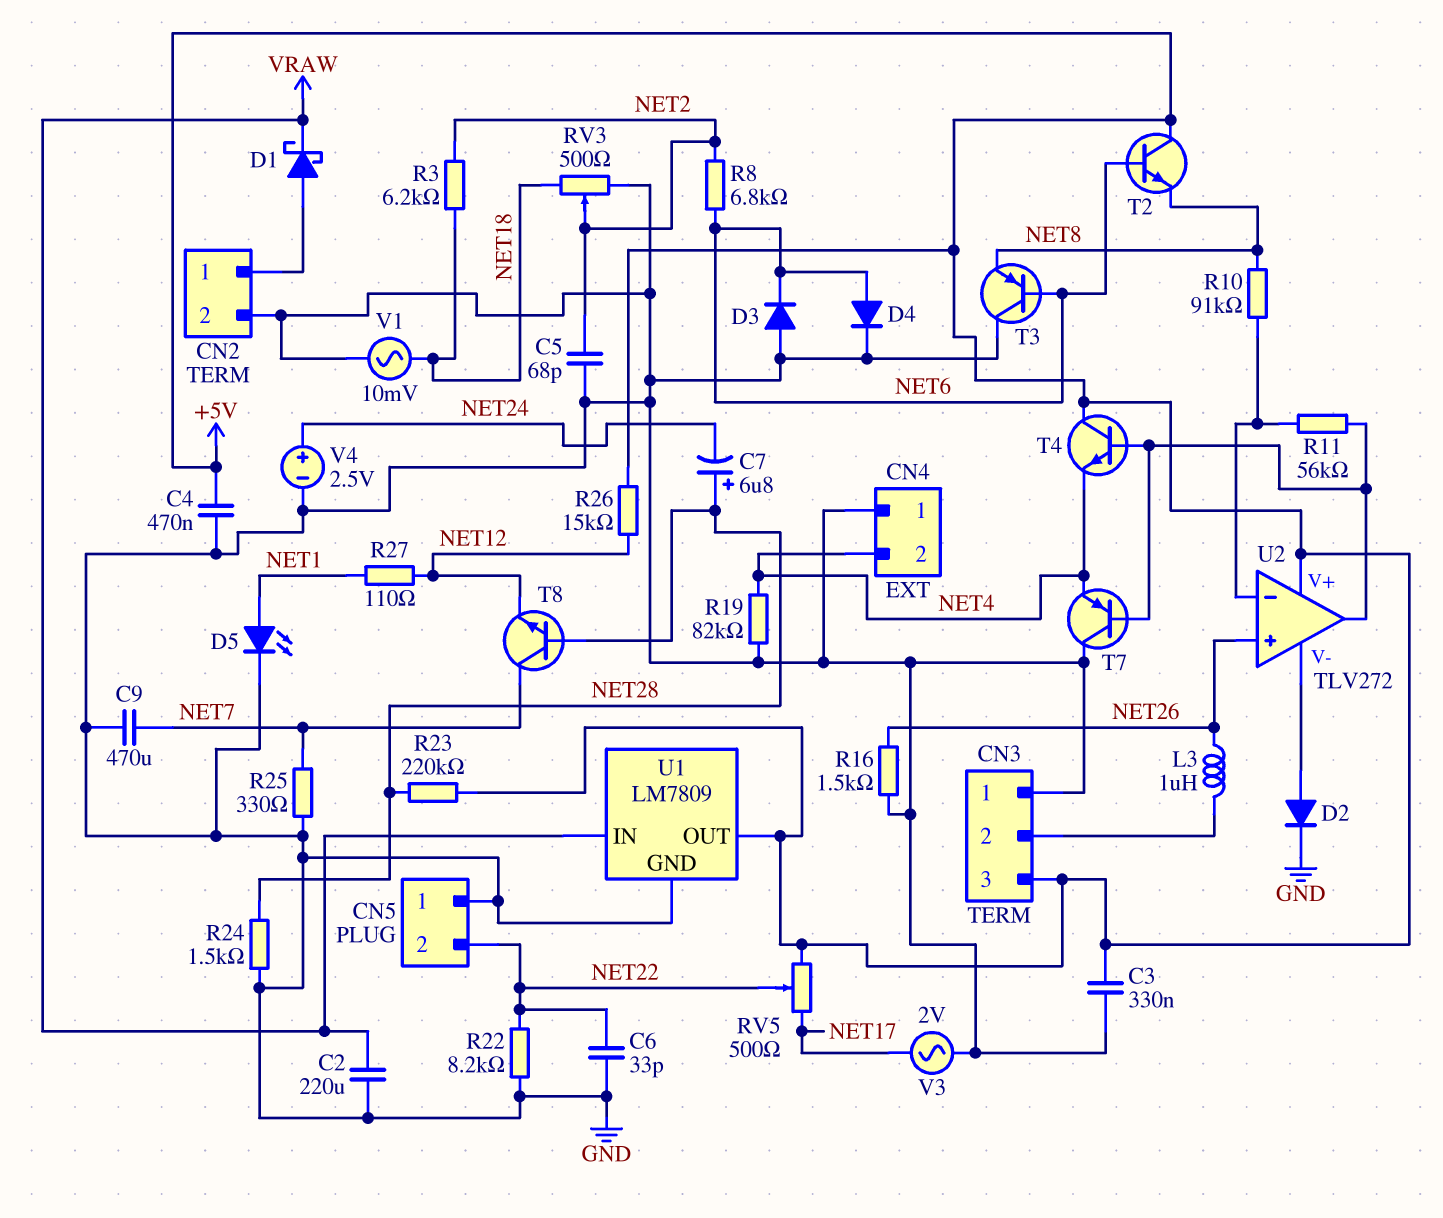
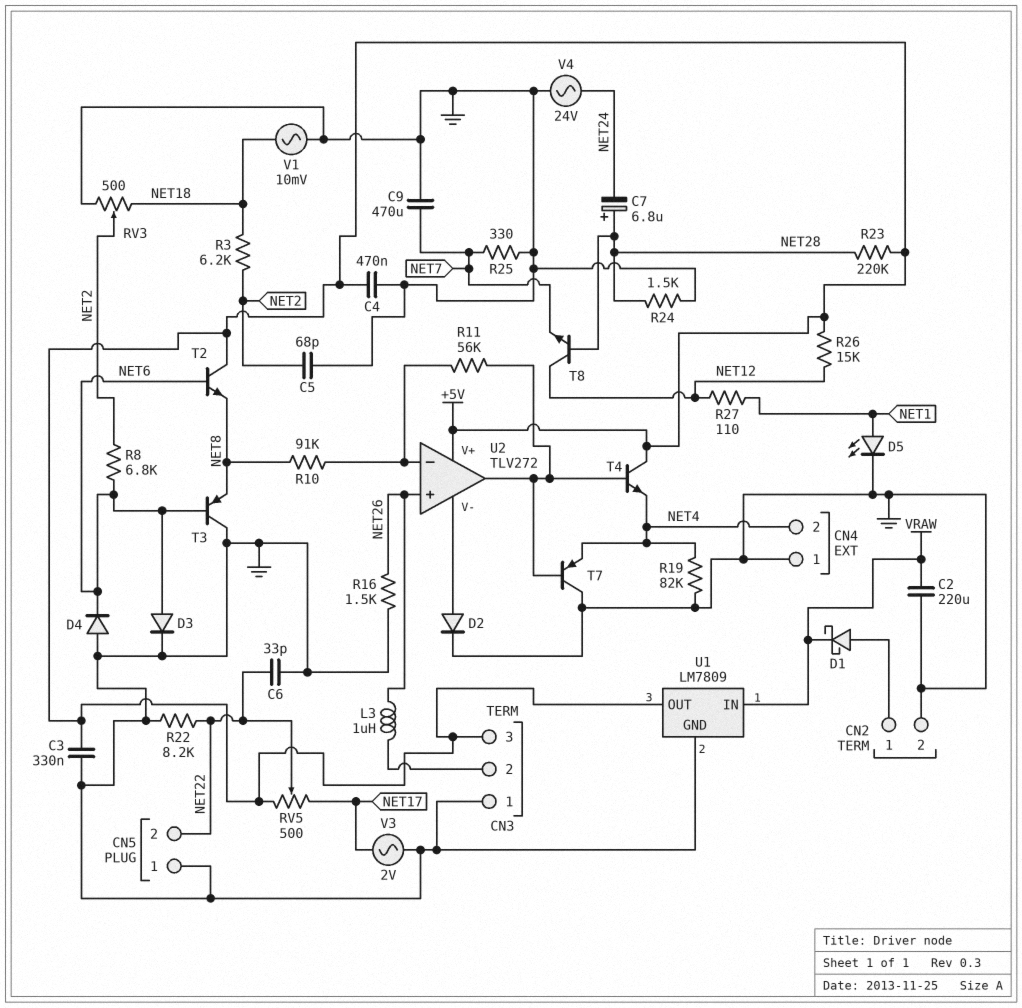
D3: diode (A GND, K NET6) -> diode (A NET6, K GND)
D4: diode (A NET6, K GND) -> diode (A GND, K NET6)
T8: NPN (B NET28, C NET7, E NET12) -> NPN (B NET28, C NET12, E NET7)
V4: 2.5V (plus NET24, minus GND) -> AC 24V (GND, NET24)

